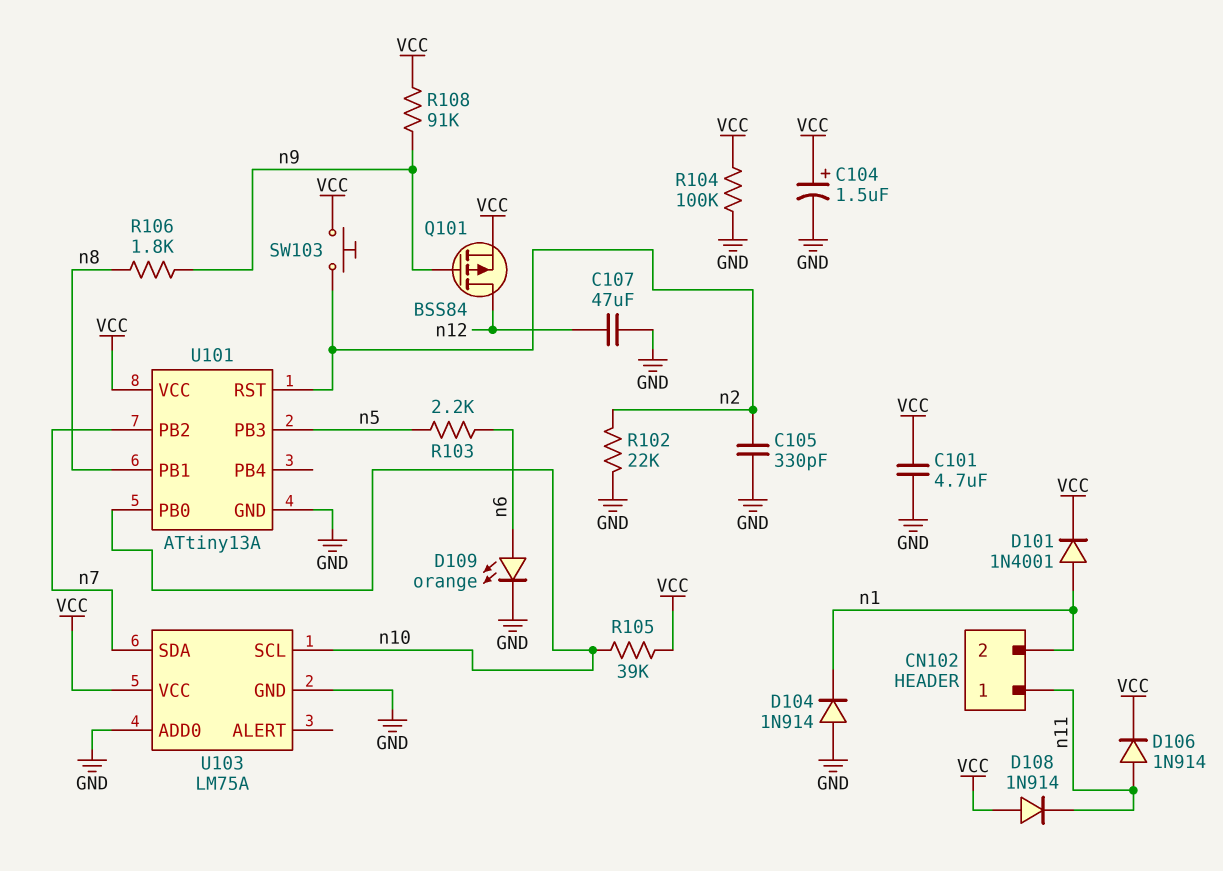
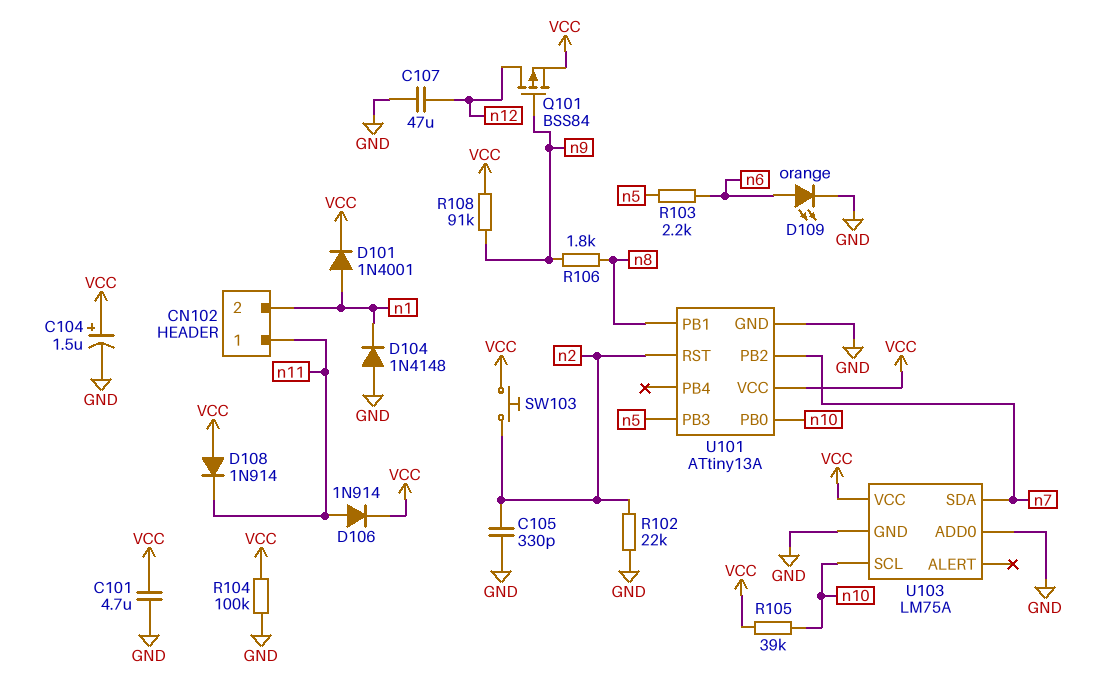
D104: diode 1N914 (A GND, K n1) -> diode 1N4148 (A GND, K n1)

